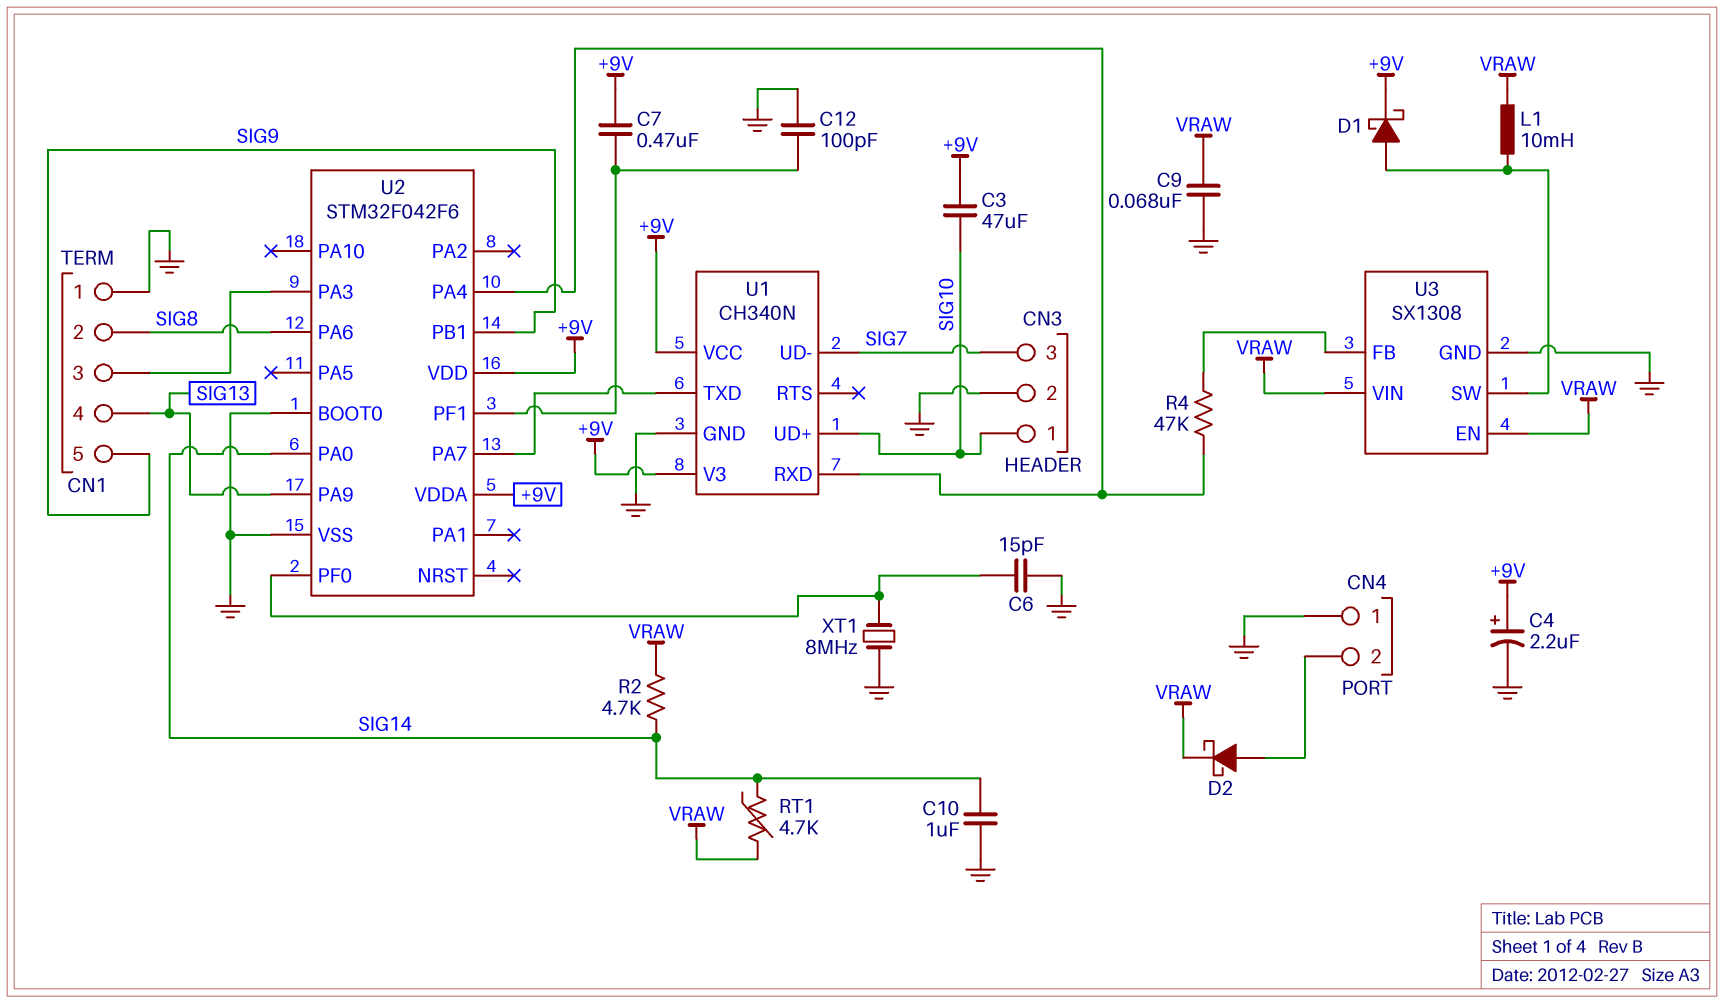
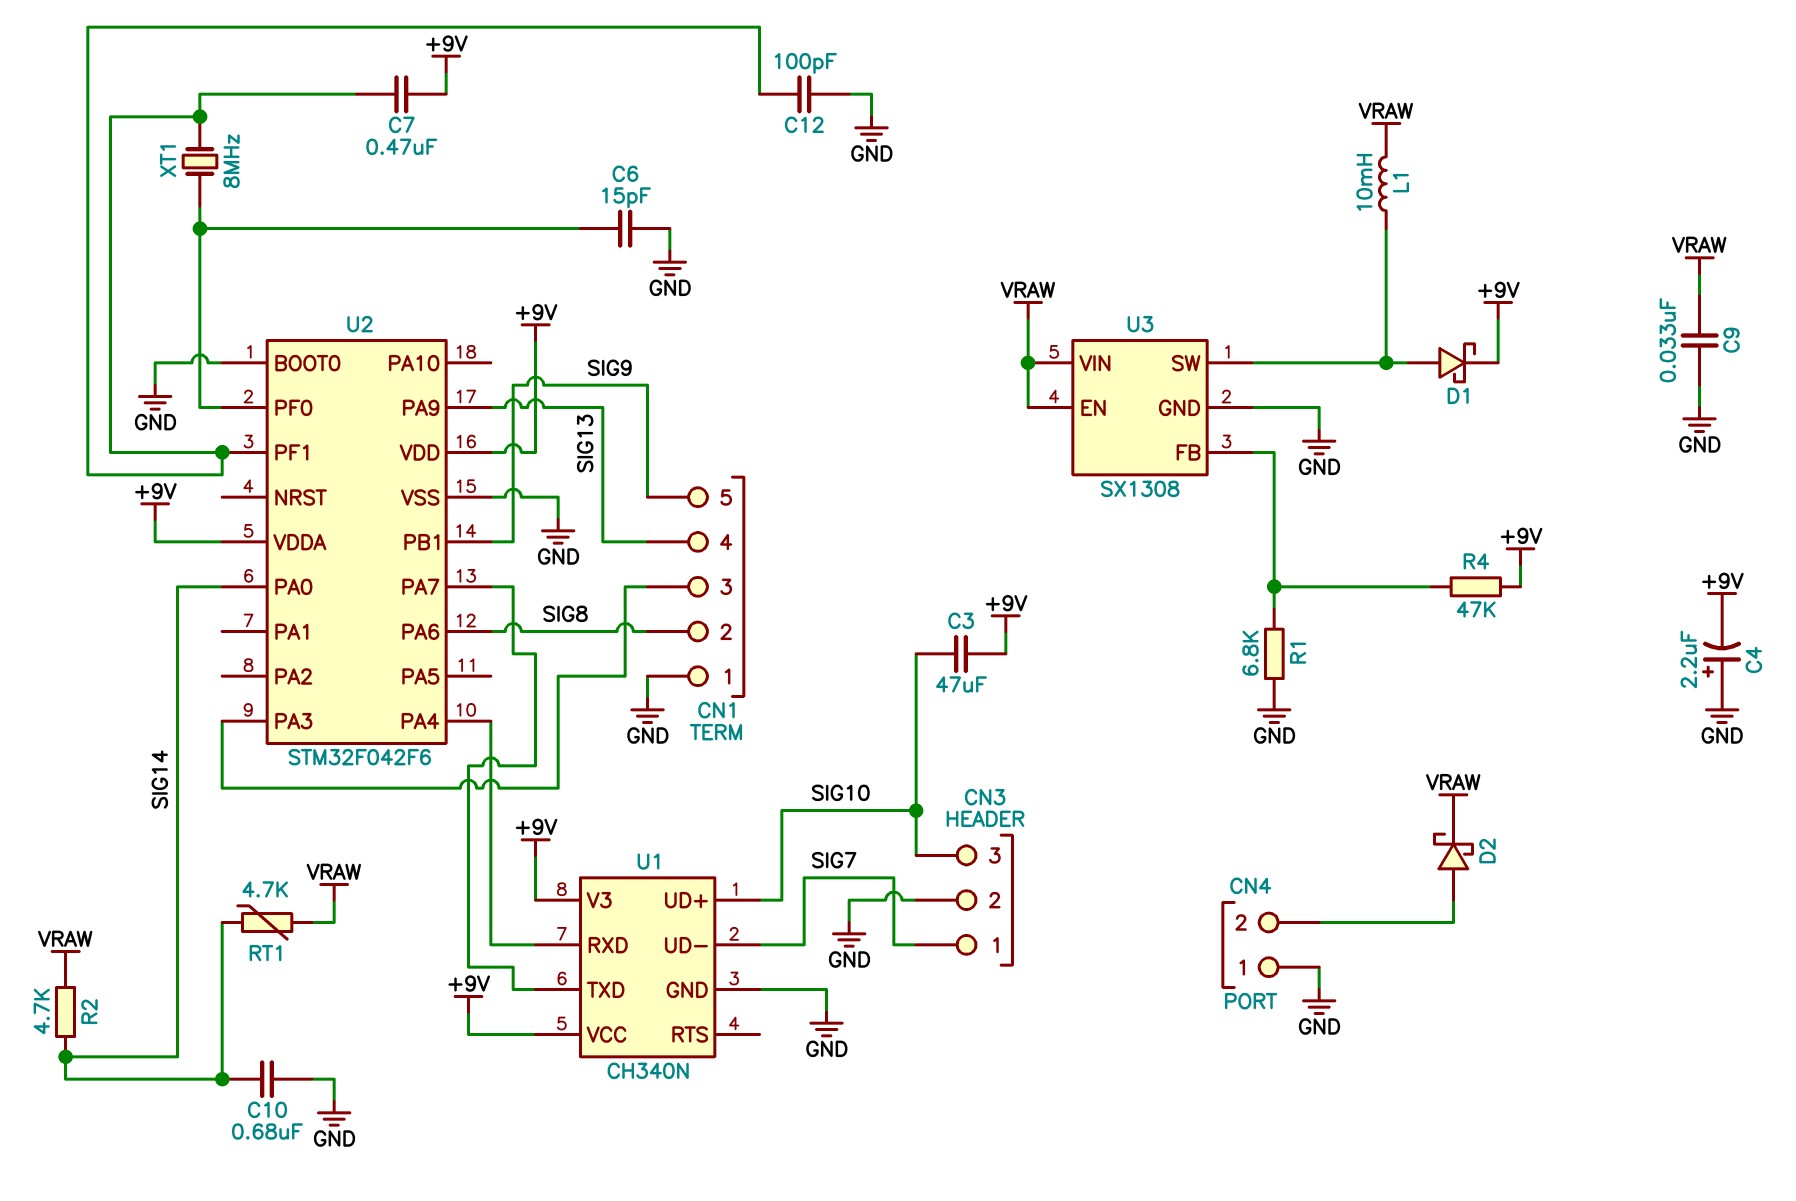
C4: 2.2uF (plus +9V, minus GND) -> 2.2uF (plus GND, minus +9V)
C9: 68nF (GND, VRAW) -> 33nF (GND, VRAW)
C10: 1uF (GND, SIG14) -> 680nF (GND, SIG14)
CN3 pin 1: SIG10 -> SIG7
CN3 pin 3: SIG7 -> SIG10
R1: none -> 6.8k (GND, U3/FB)
R4: 47k (U1/RXD, U3/FB) -> 47k (+9V, U3/FB)
XT1: 8MHz (GND, U2/PF0) -> 8MHz (U2/PF0, U2/PF1)

